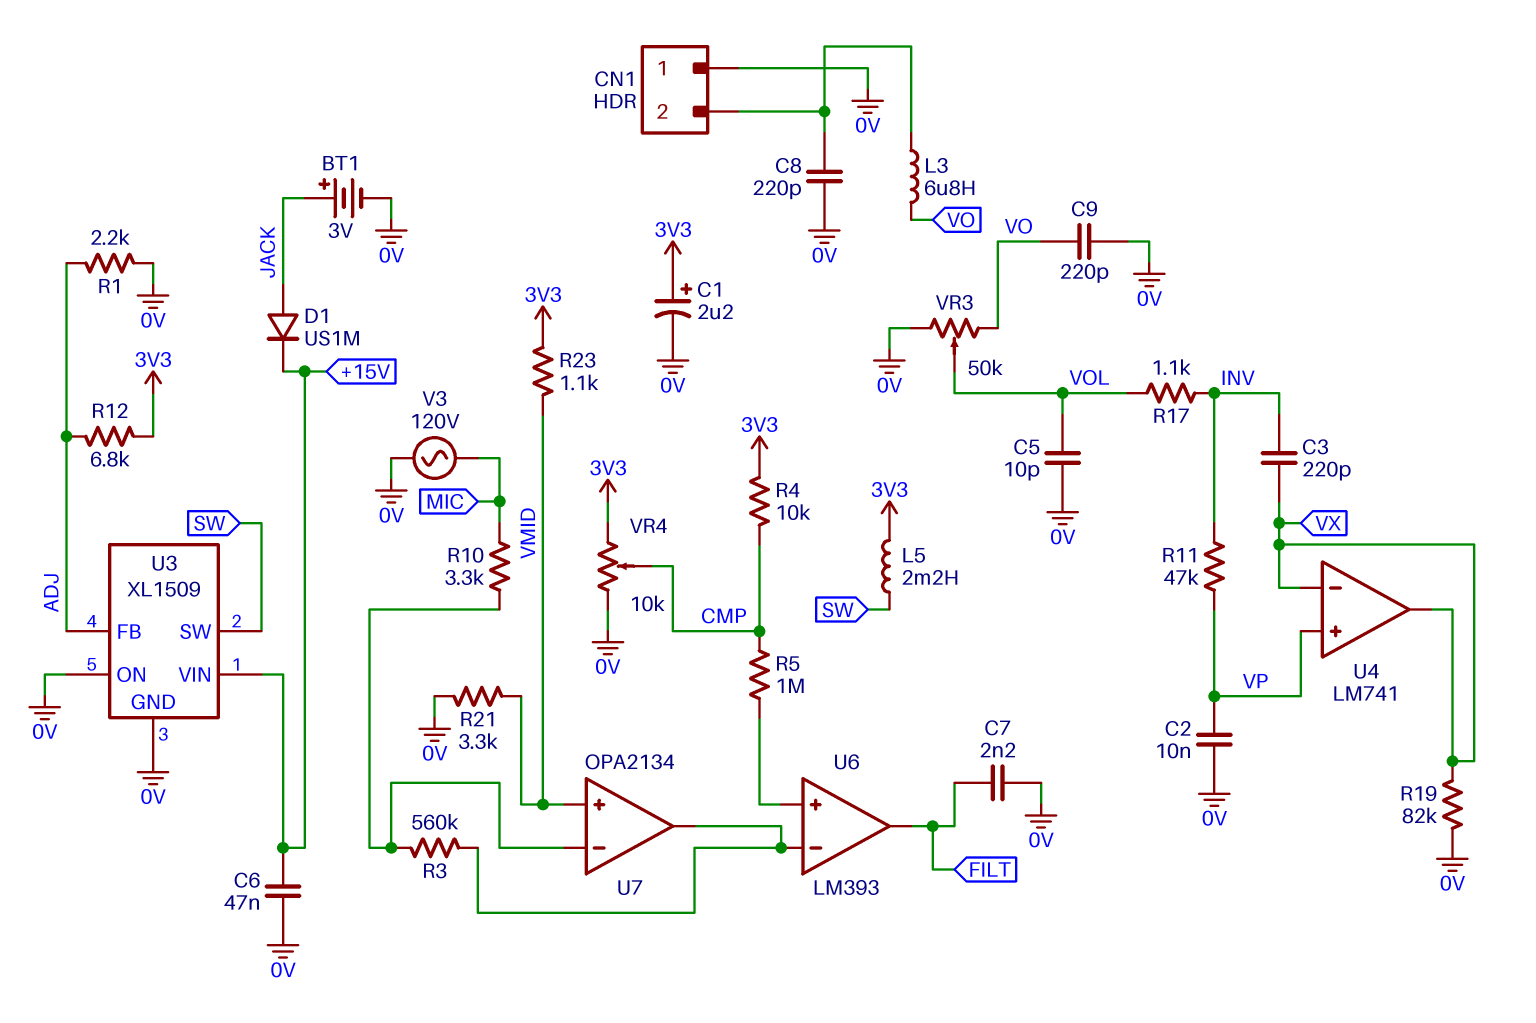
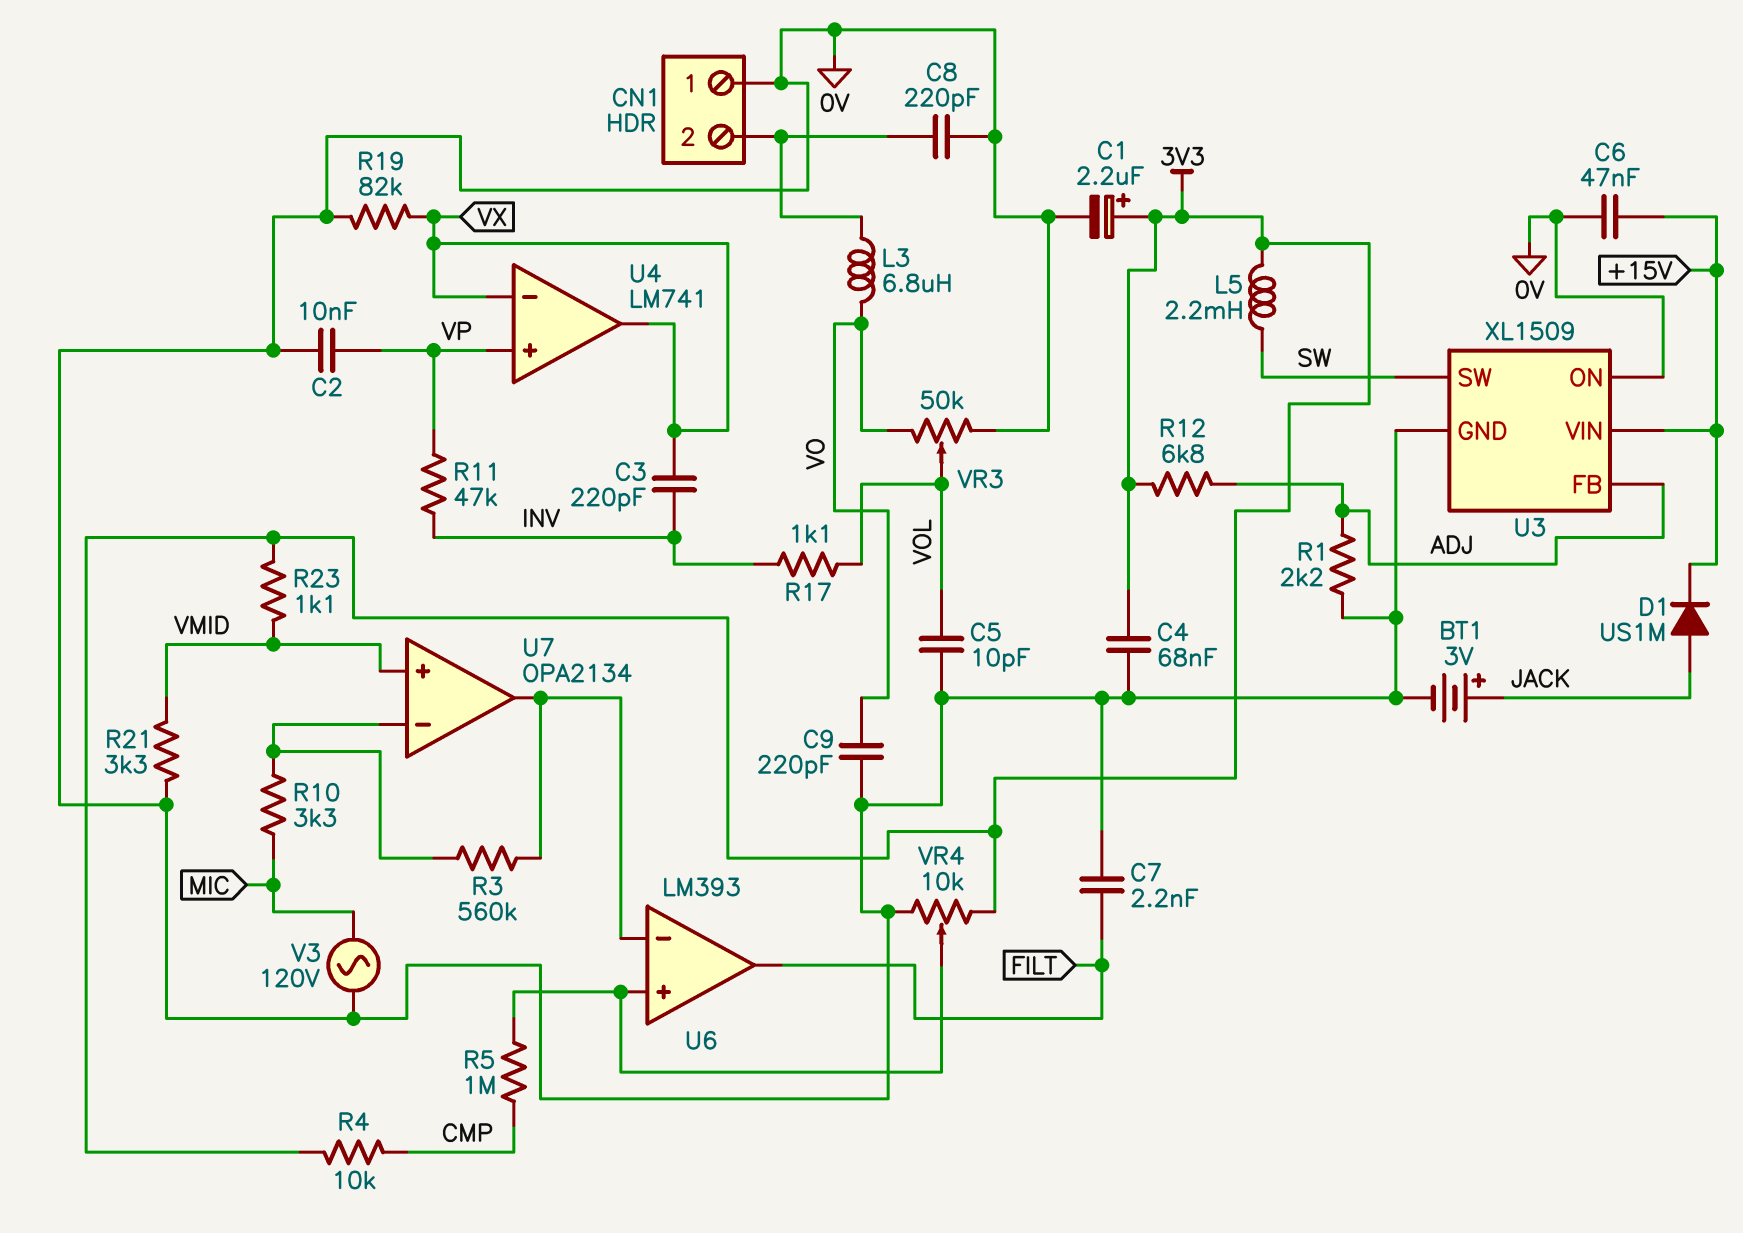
C4: none -> 68nF (0V, 3V3)
VR4: 10k (0V, 3V3, wiper CMP) -> 10k (0V, 3V3, wiper U6/in+)

